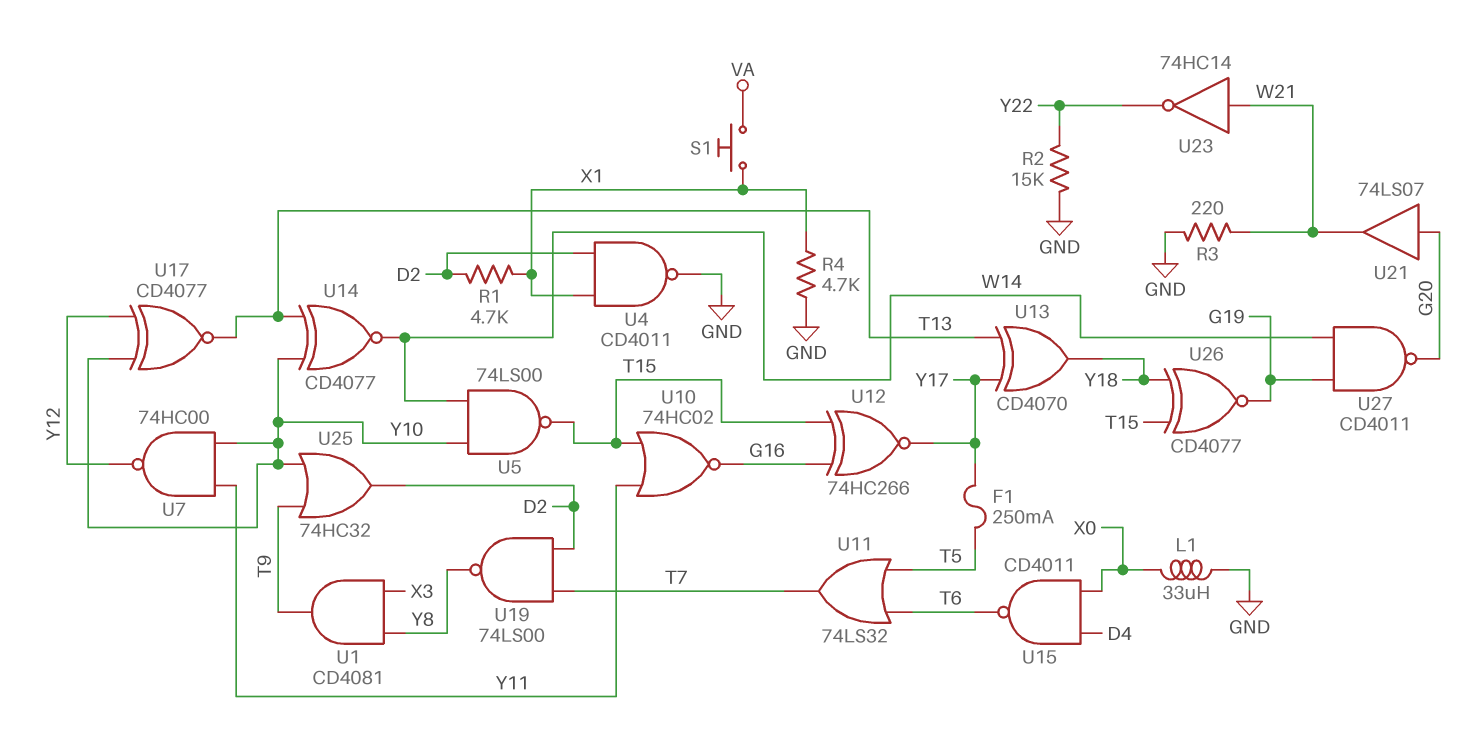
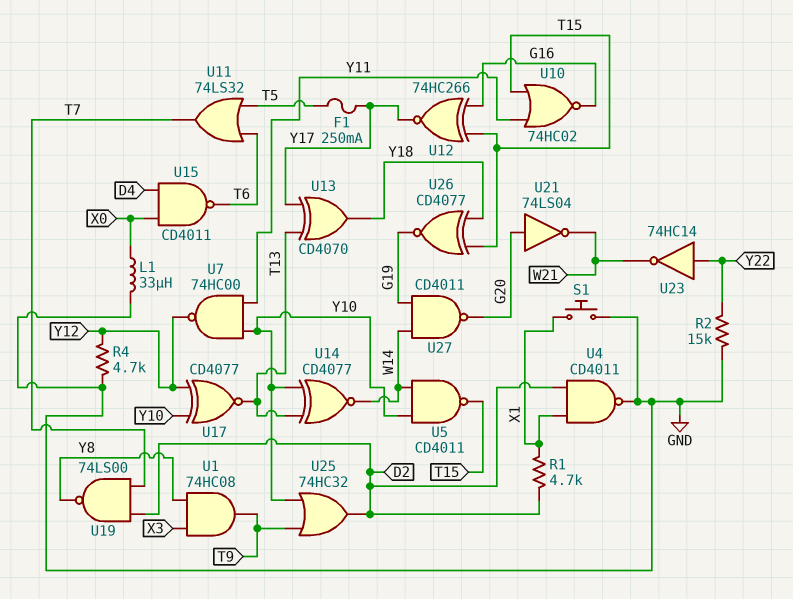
R3: 220 (GND, W21) -> none
R4: 4.7k (GND, X1) -> 4.7k (GND, Y12)
S1: button (VA, X1) -> button (GND, X1)
U1: AND CD4081 (in X3, in Y8, out T9) -> AND 74HC08 (in X3, in Y8, out T9)
U5: NAND 74LS00 (in W14, in Y10, out T15) -> NAND CD4011 (in W14, in Y10, out T15)
U21: buffer 74LS07 (in G20, out W21) -> NOT 74LS04 (in G20, out W21)
U23: NOT 74HC14 (in W21, out Y22) -> NOT 74HC14 (in Y22, out W21)

